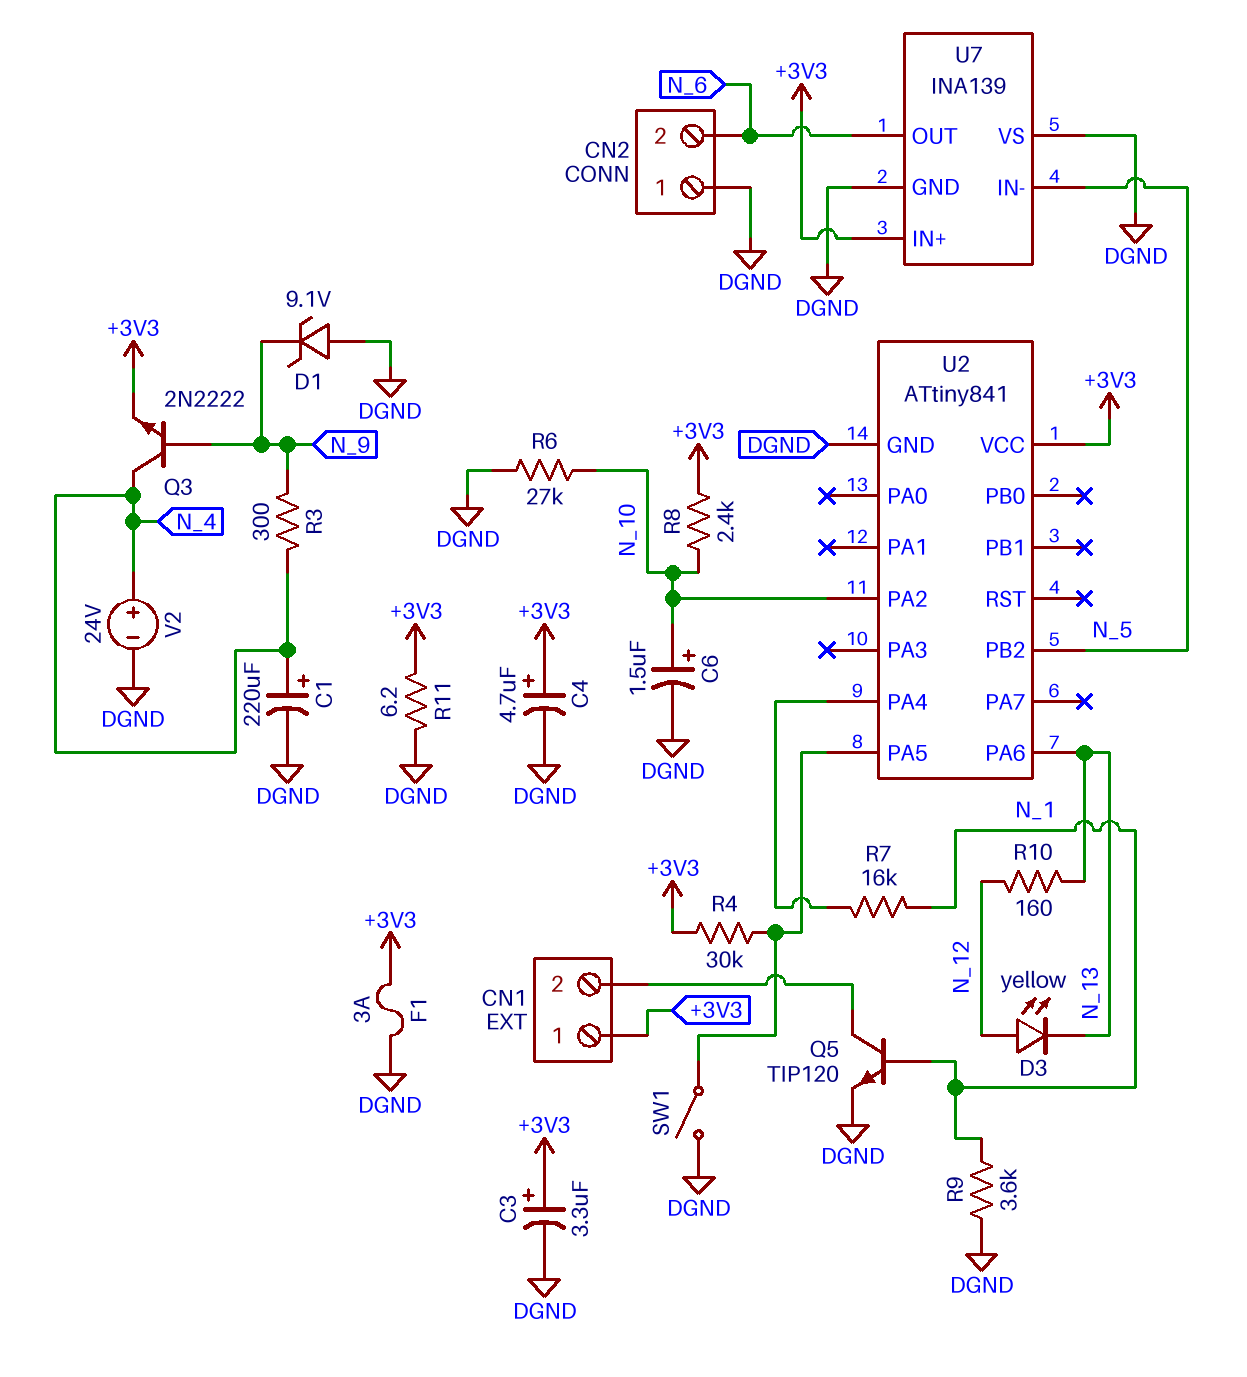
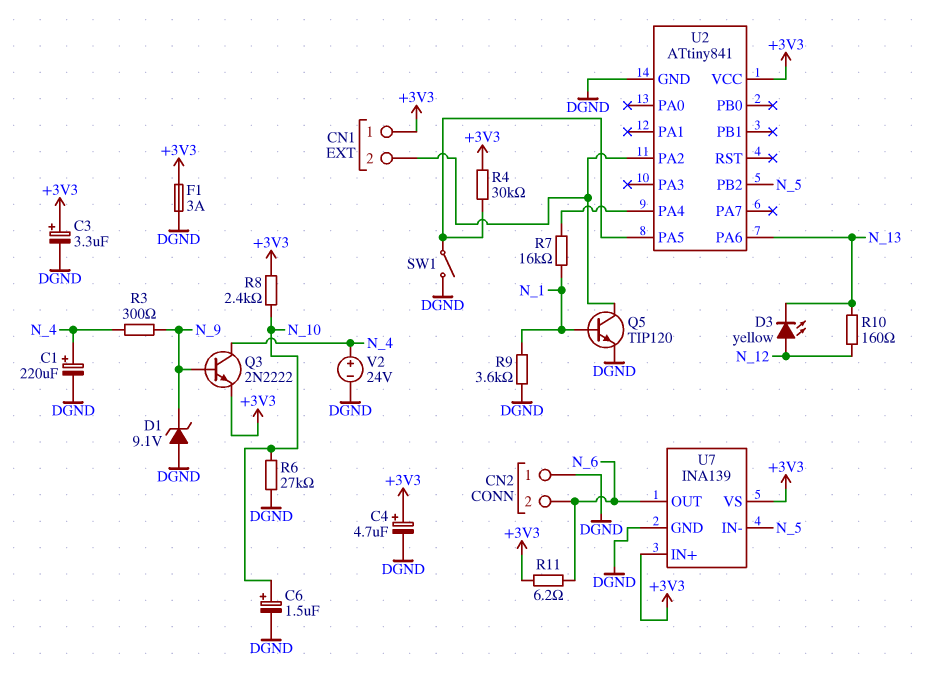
R11: 6.2 (+3V3, DGND) -> 6.2 (+3V3, N_6)
U2 pin PA2: N_10 -> CN1/2
U7 pin VS: DGND -> +3V3

